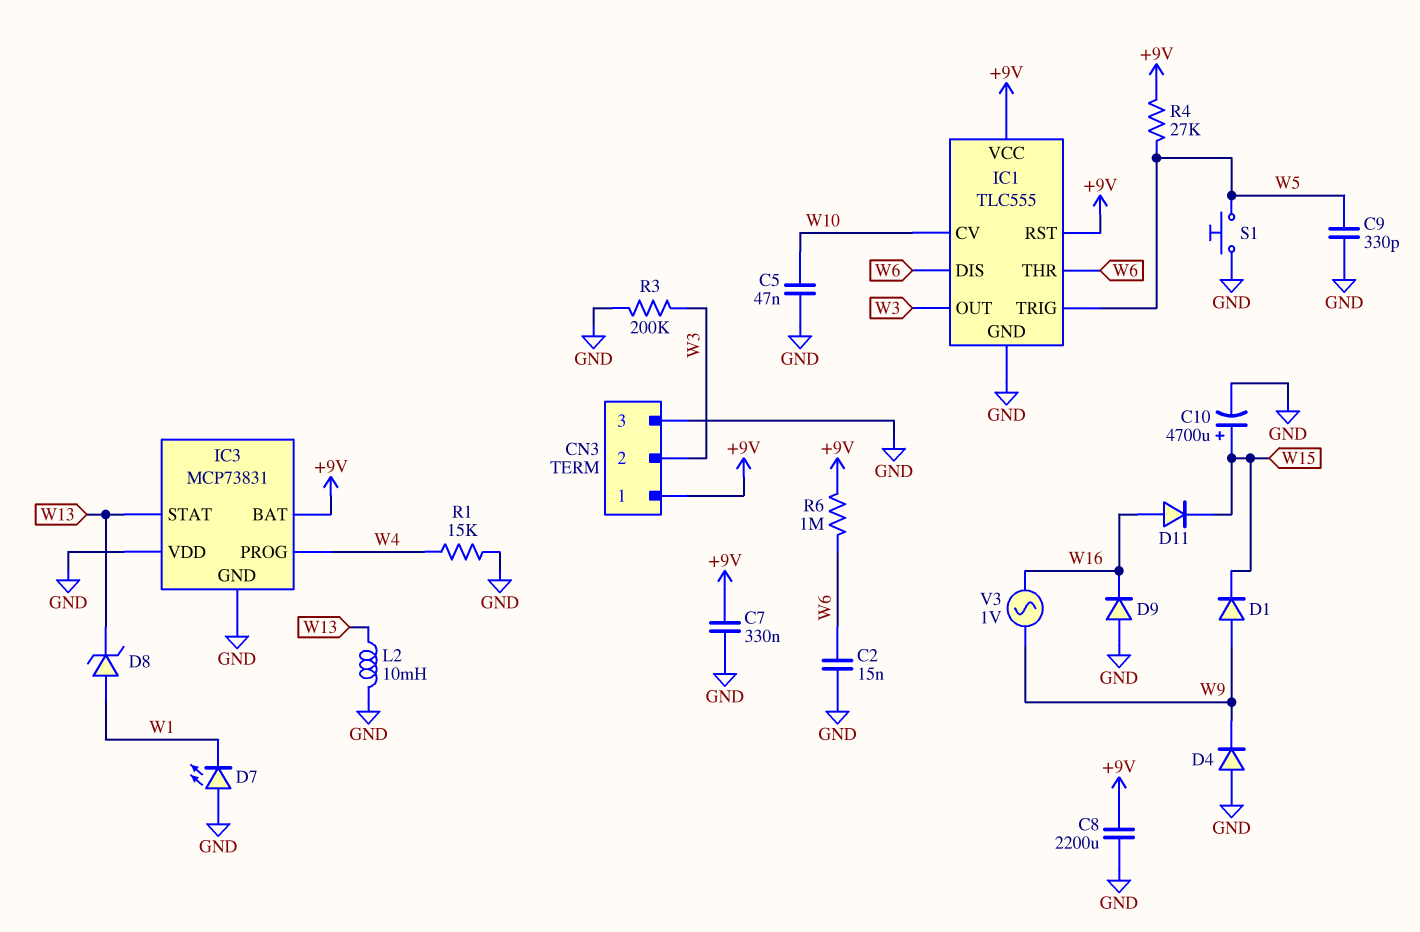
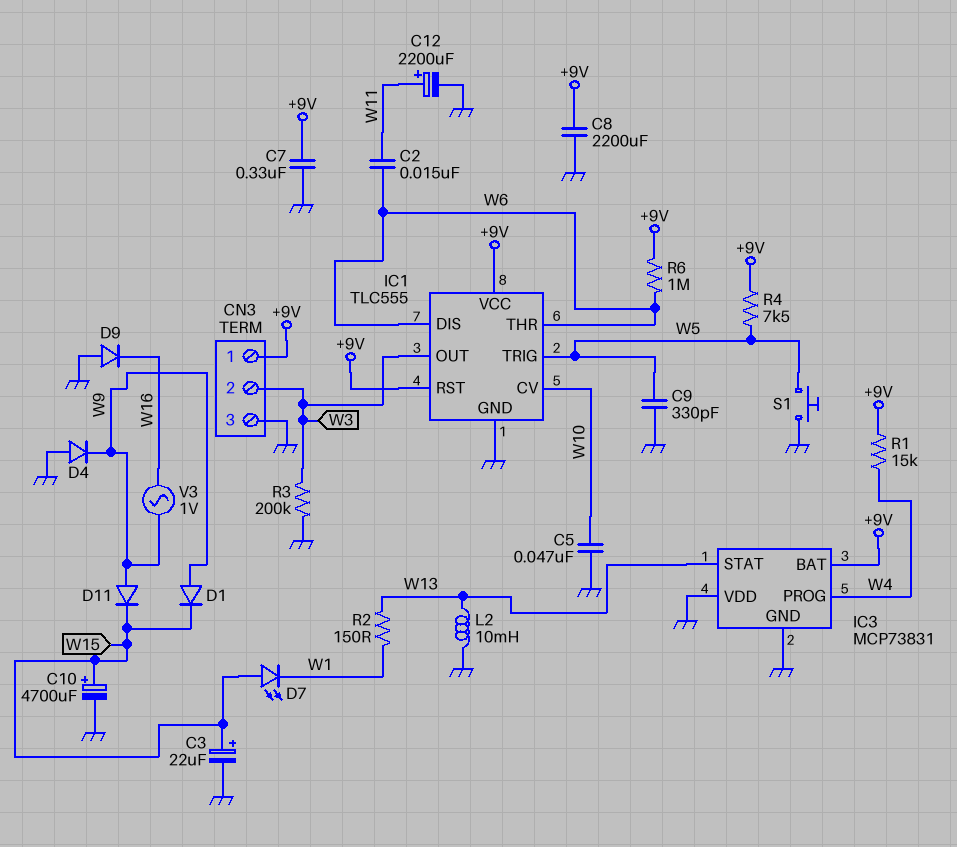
C2: 15nF (GND, W6) -> 15nF (W6, W11)
C3: none -> 22uF (plus W15, minus GND)
C12: none -> 2200uF (plus W11, minus GND)
D7: LED (A GND, K W1) -> LED (A W15, K W1)
D8: zener (A W1, K W13) -> none
D11: diode (A W16, K W15) -> diode (A W9, K W15)
R1: 15k (GND, W4) -> 15k (+9V, W4)
R2: none -> 150 (W1, W13)
R4: 27k (+9V, W5) -> 7.5k (+9V, W5)

